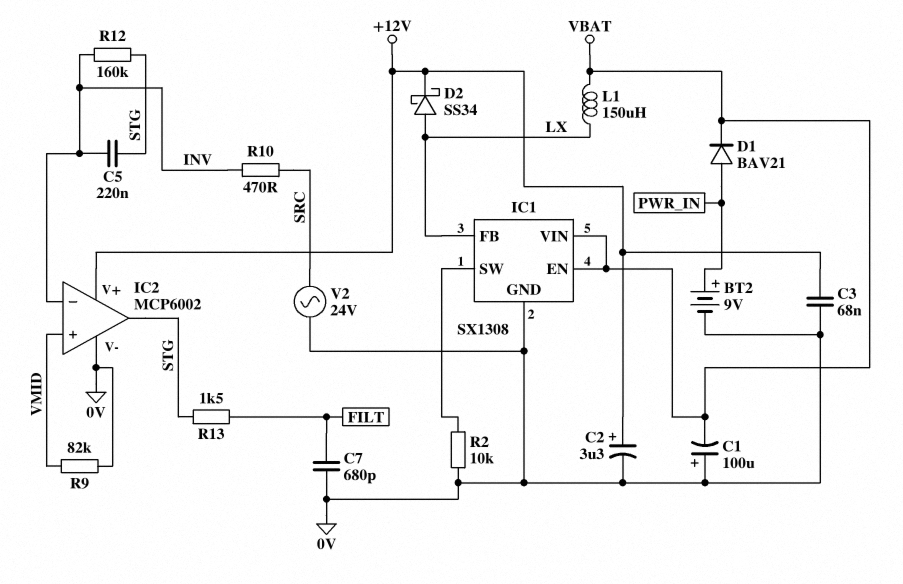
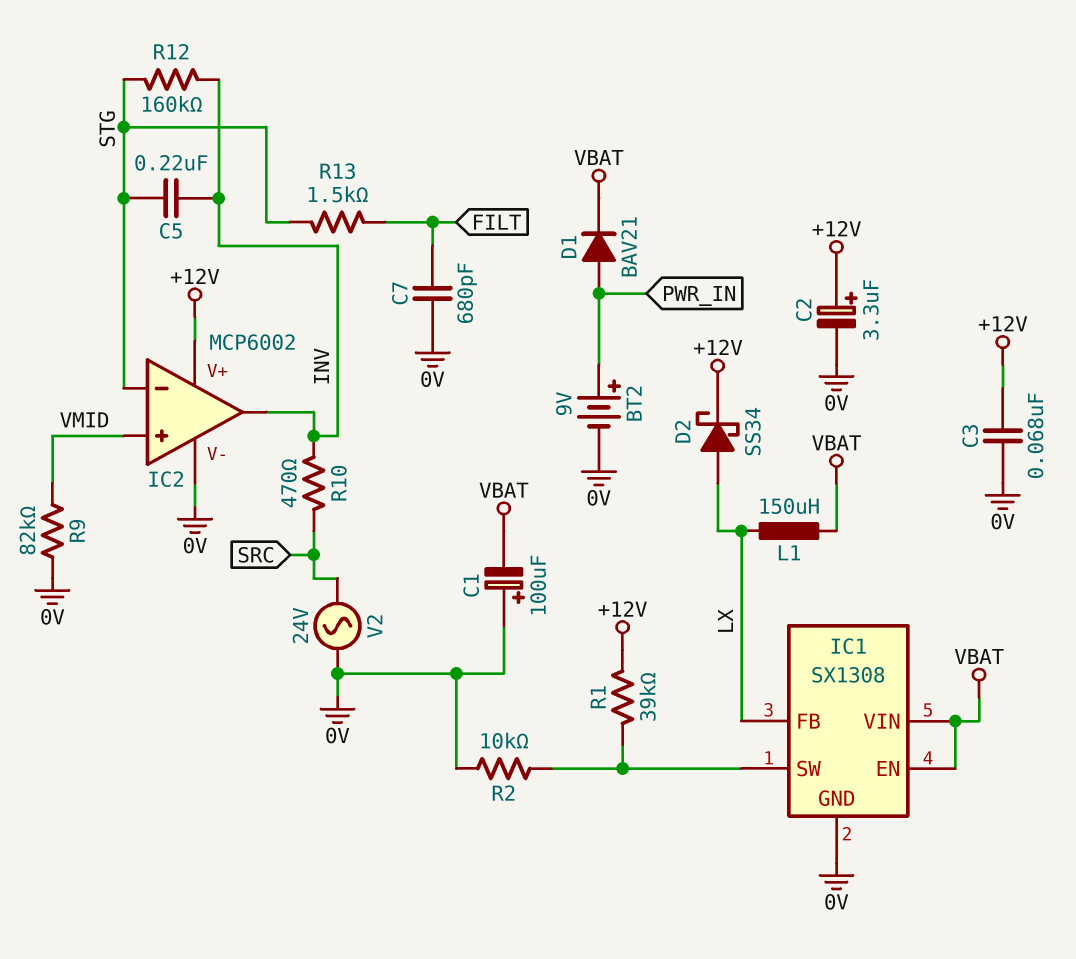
IC2 pin in-: INV -> STG
IC2 pin out: STG -> INV
R1: none -> 39k (+12V, IC1/SW)

